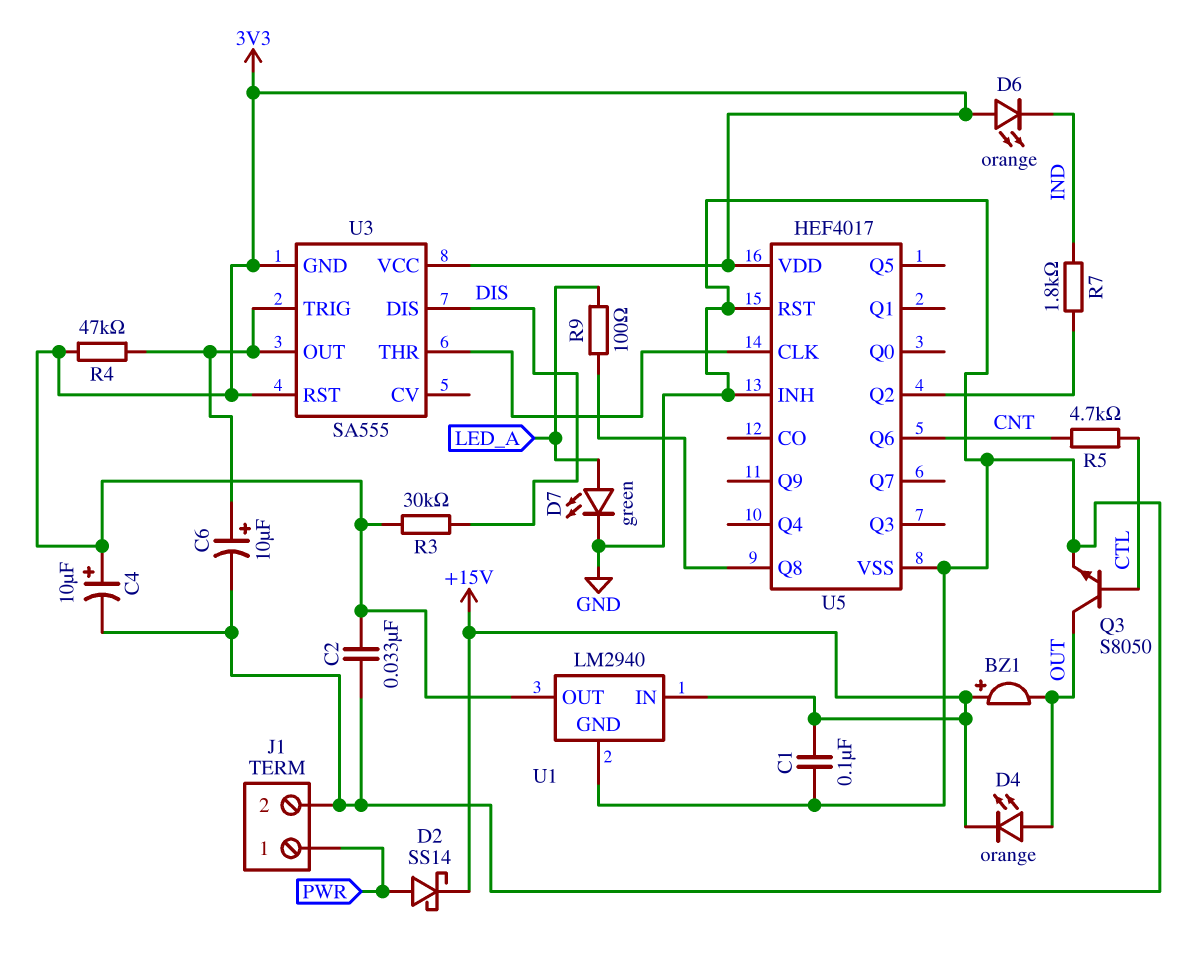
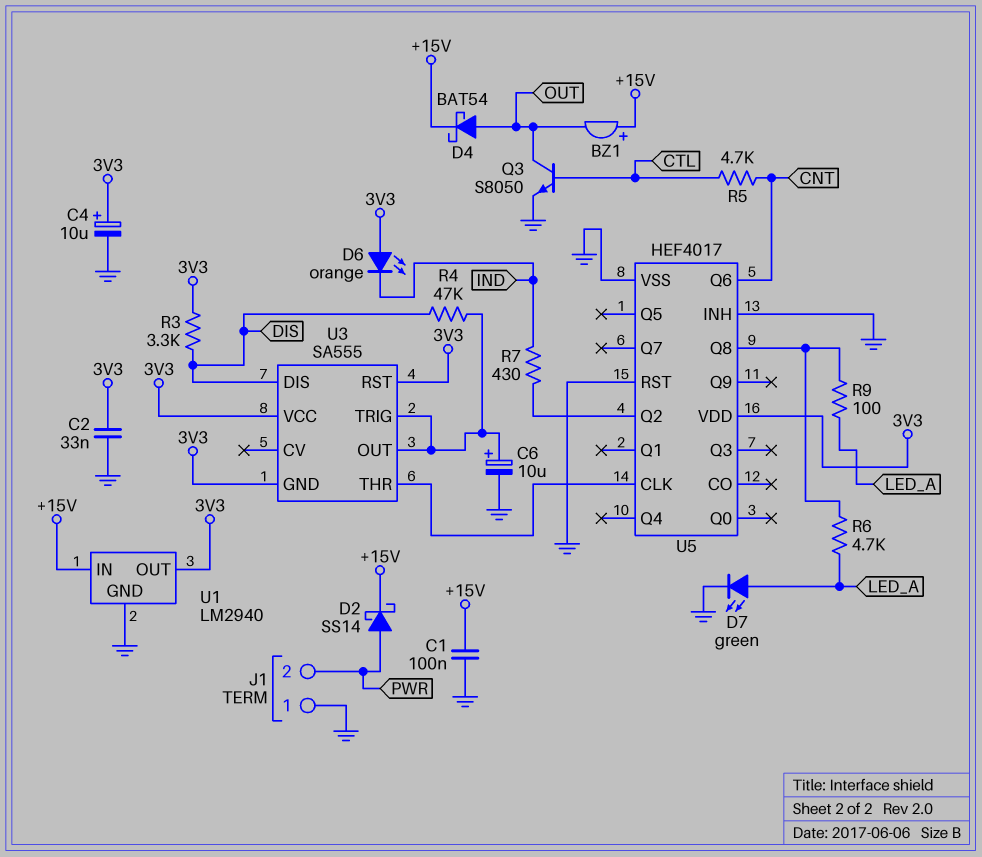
D4: LED orange (A OUT, K +15V) -> schottky BAT54 (A OUT, K +15V)
J1 pin 1: PWR -> GND
J1 pin 2: GND -> PWR
R3: 30k (3V3, DIS) -> 3.3k (3V3, DIS)
R4: 47k (3V3, U3/OUT) -> 47k (DIS, U3/OUT)
R6: none -> 4.7k (LED_A, U5/Q8)
R7: 1.8k (IND, U5/Q2) -> 430 (IND, U5/Q2)

